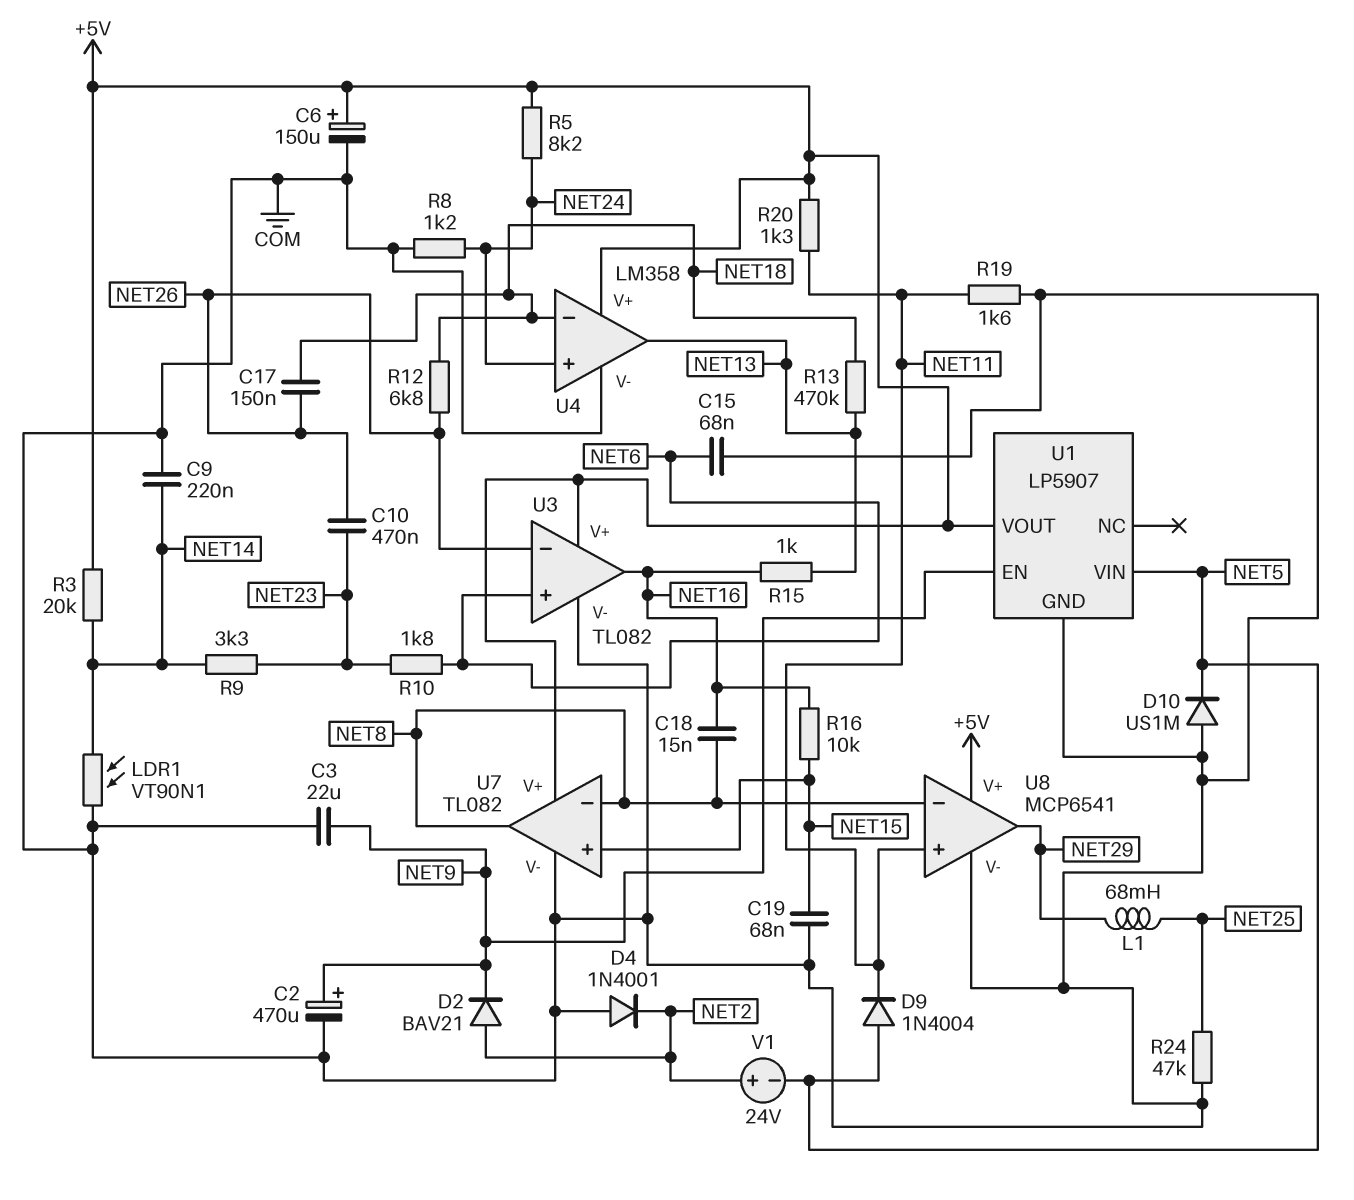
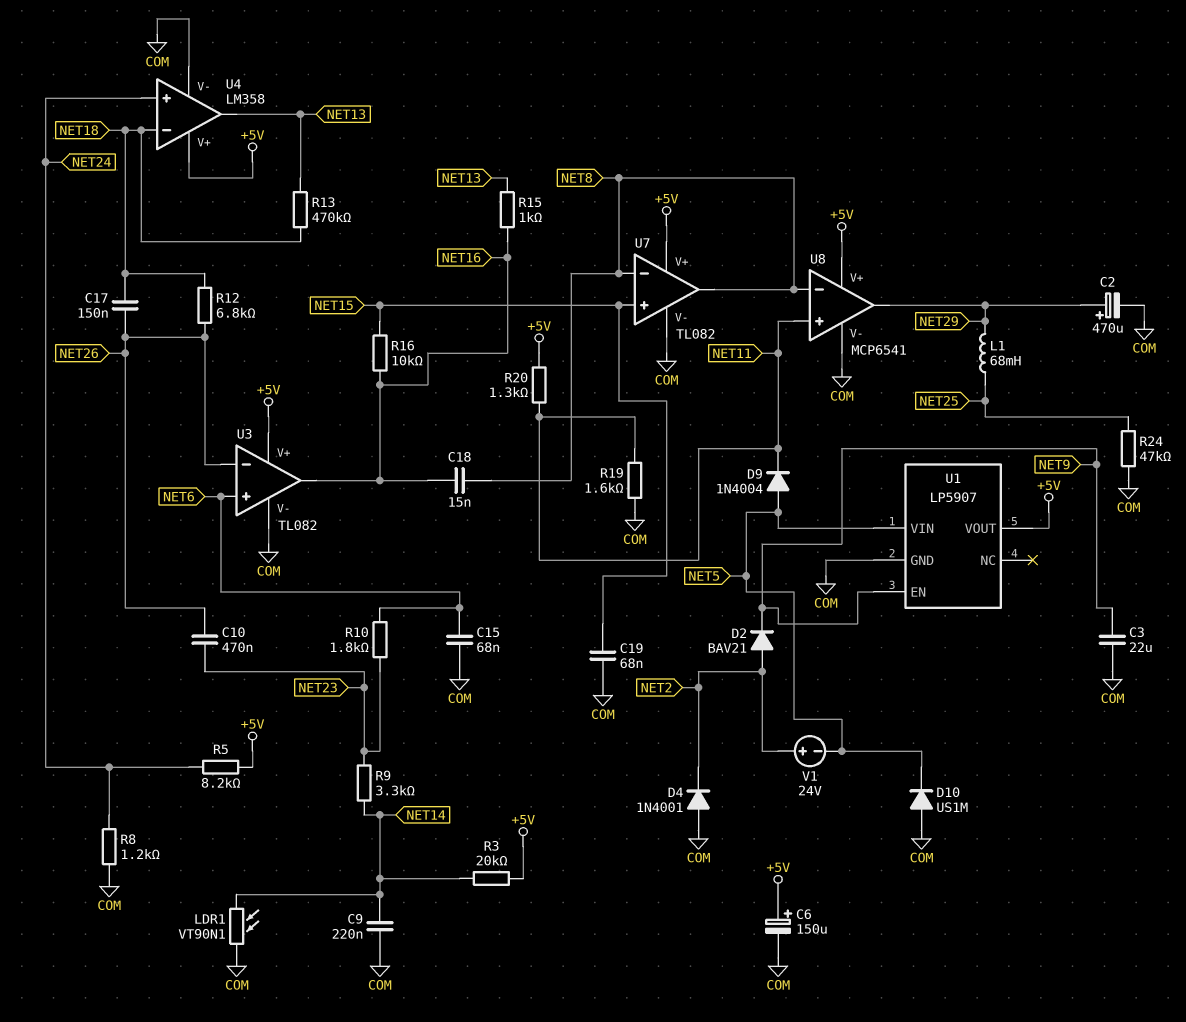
C2: 470uF (plus NET9, minus COM) -> 470uF (plus NET29, minus COM)

